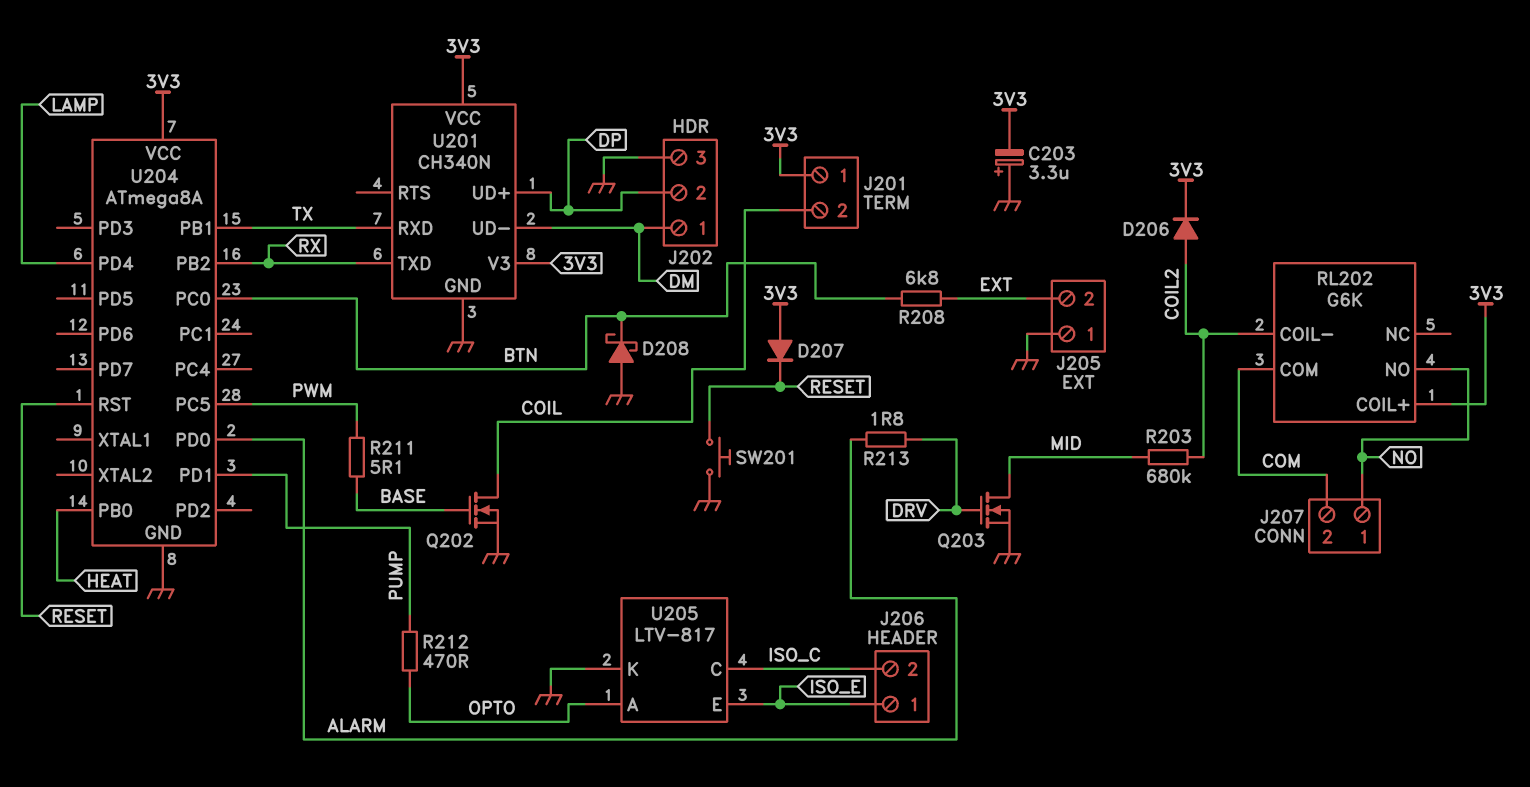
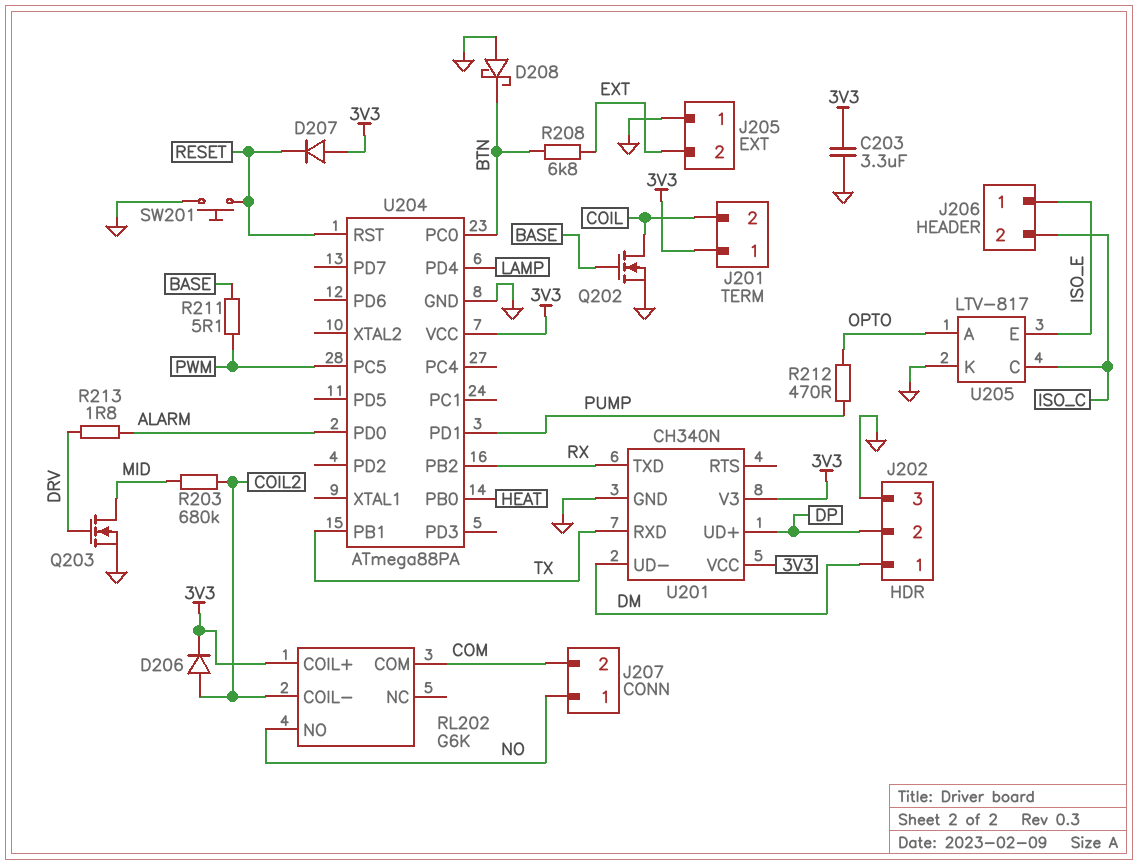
C203: 3.3uF (plus GND, minus 3V3) -> 3.3uF (3V3, GND)
U204: ATmega8A -> ATmega88PA

